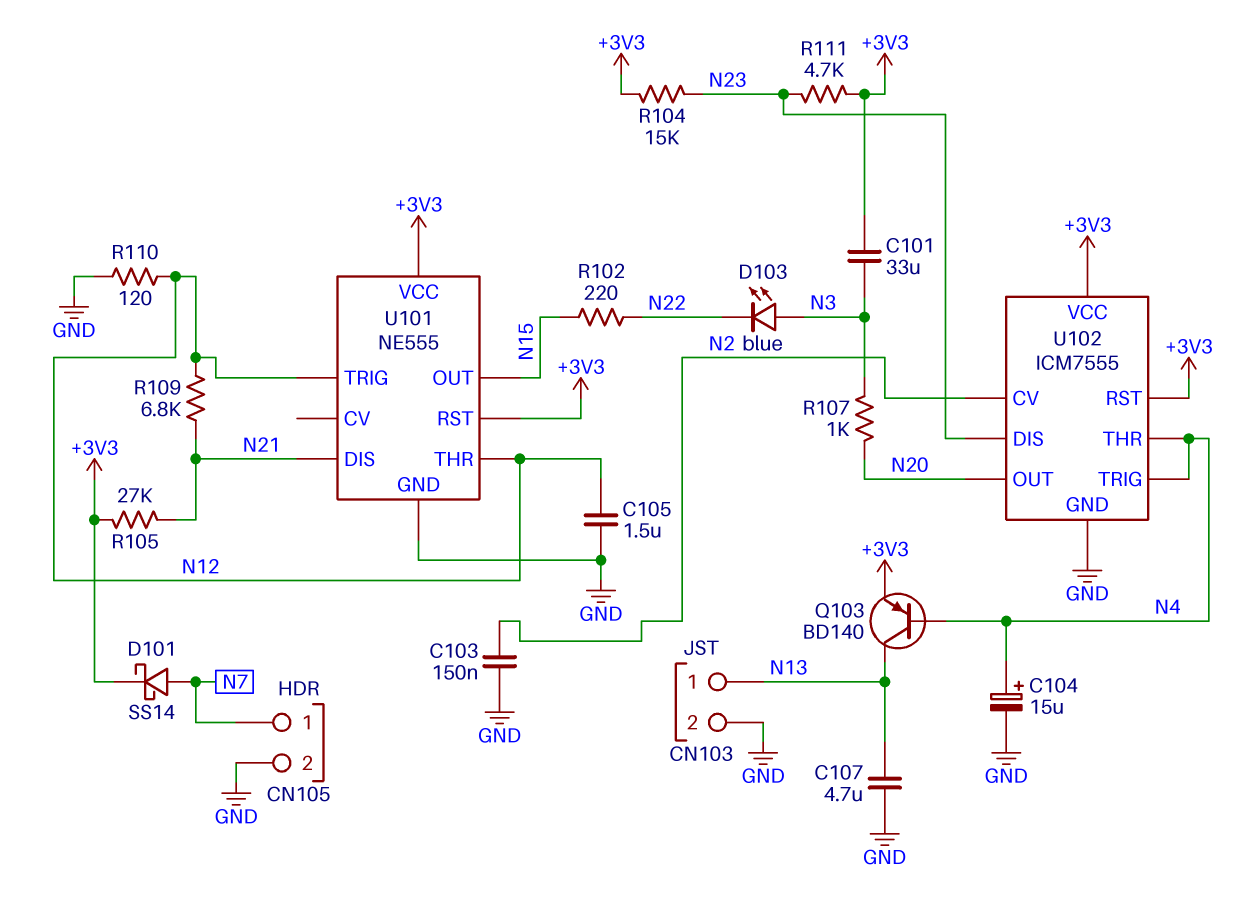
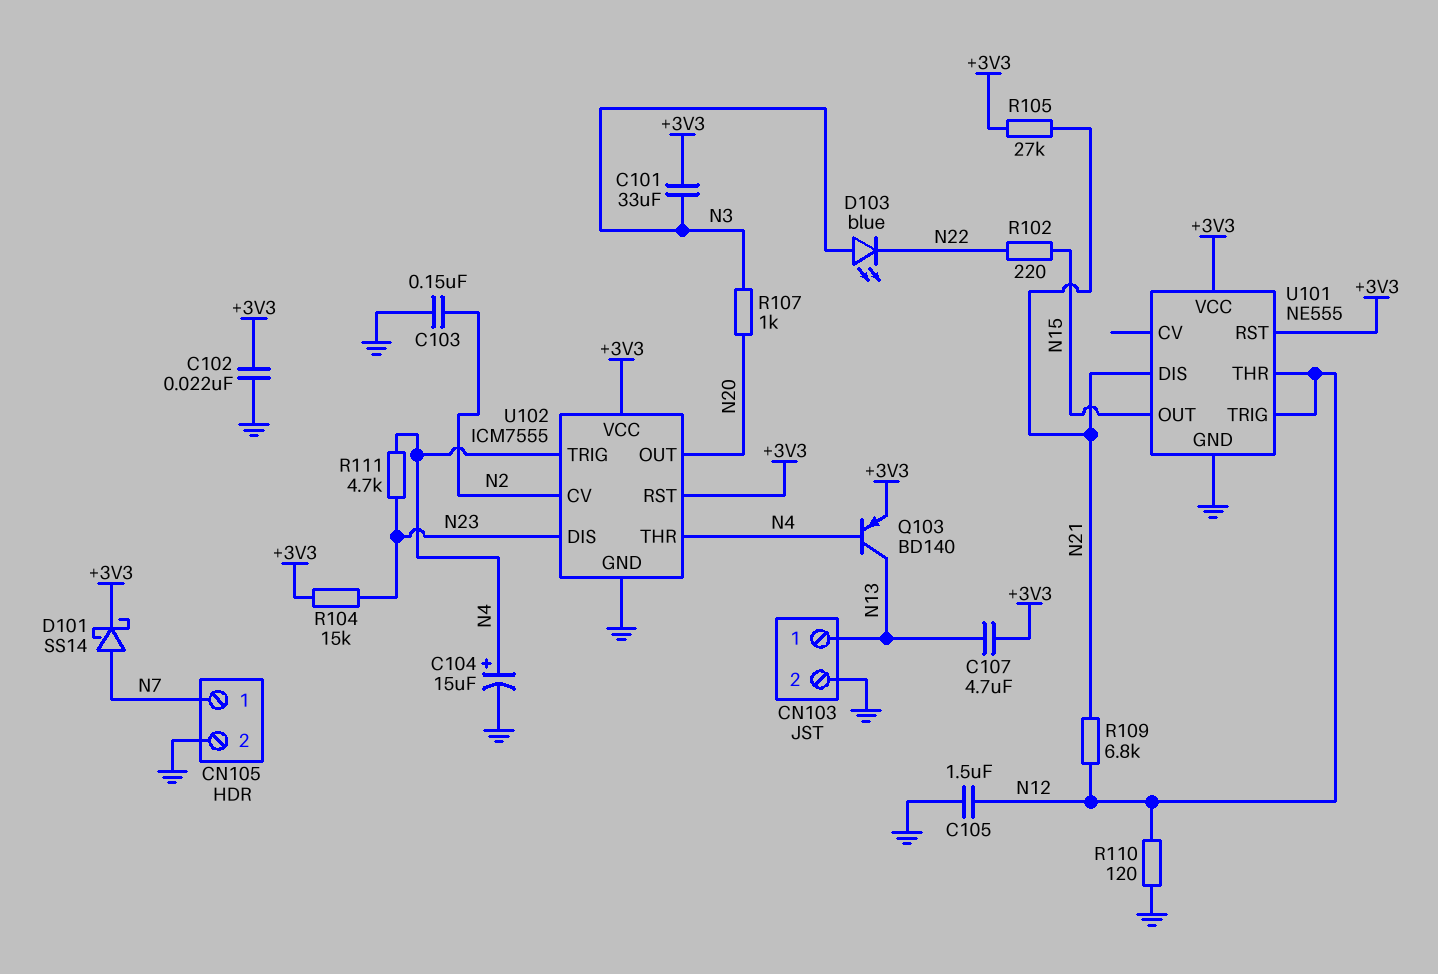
C102: none -> 22nF (+3V3, GND)
C107: 4.7uF (GND, N13) -> 4.7uF (+3V3, N13)
R111: 4.7k (+3V3, N23) -> 4.7k (N4, N23)

